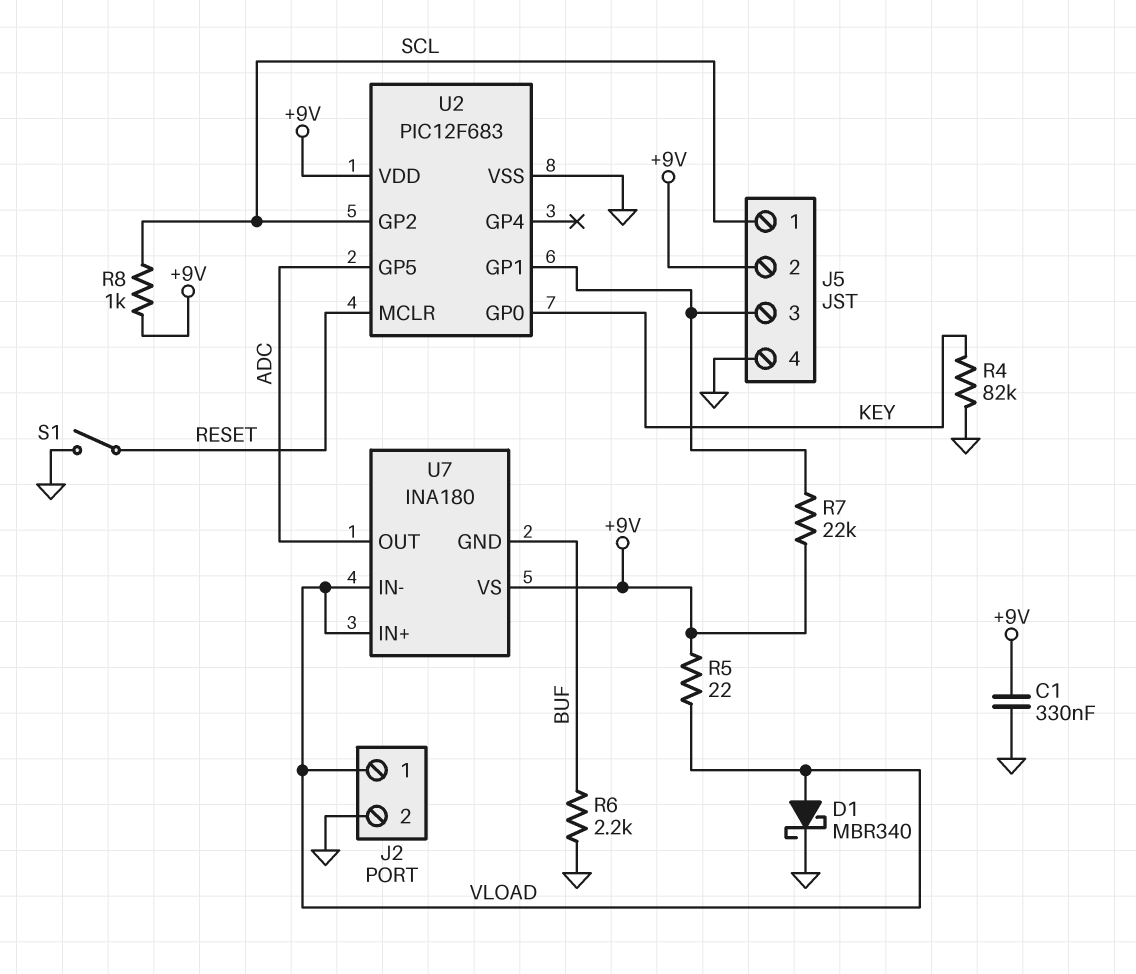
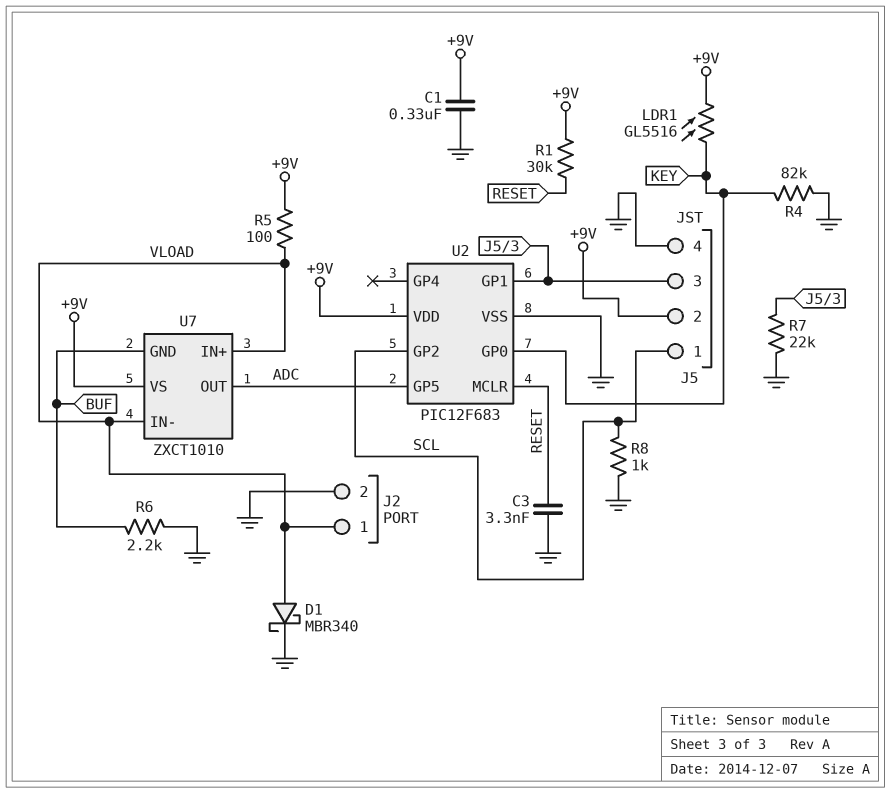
C3: none -> 3.3nF (GND, RESET)
LDR1: none -> GL5516 (+9V, KEY)
R1: none -> 30k (+9V, RESET)
R5: 22 (+9V, VLOAD) -> 100 (+9V, VLOAD)
R7: 22k (+9V, J5/3) -> 22k (GND, J5/3)
R8: 1k (+9V, SCL) -> 1k (GND, SCL)
S1: switch (GND, RESET) -> none
U7: INA180 -> ZXCT1010

